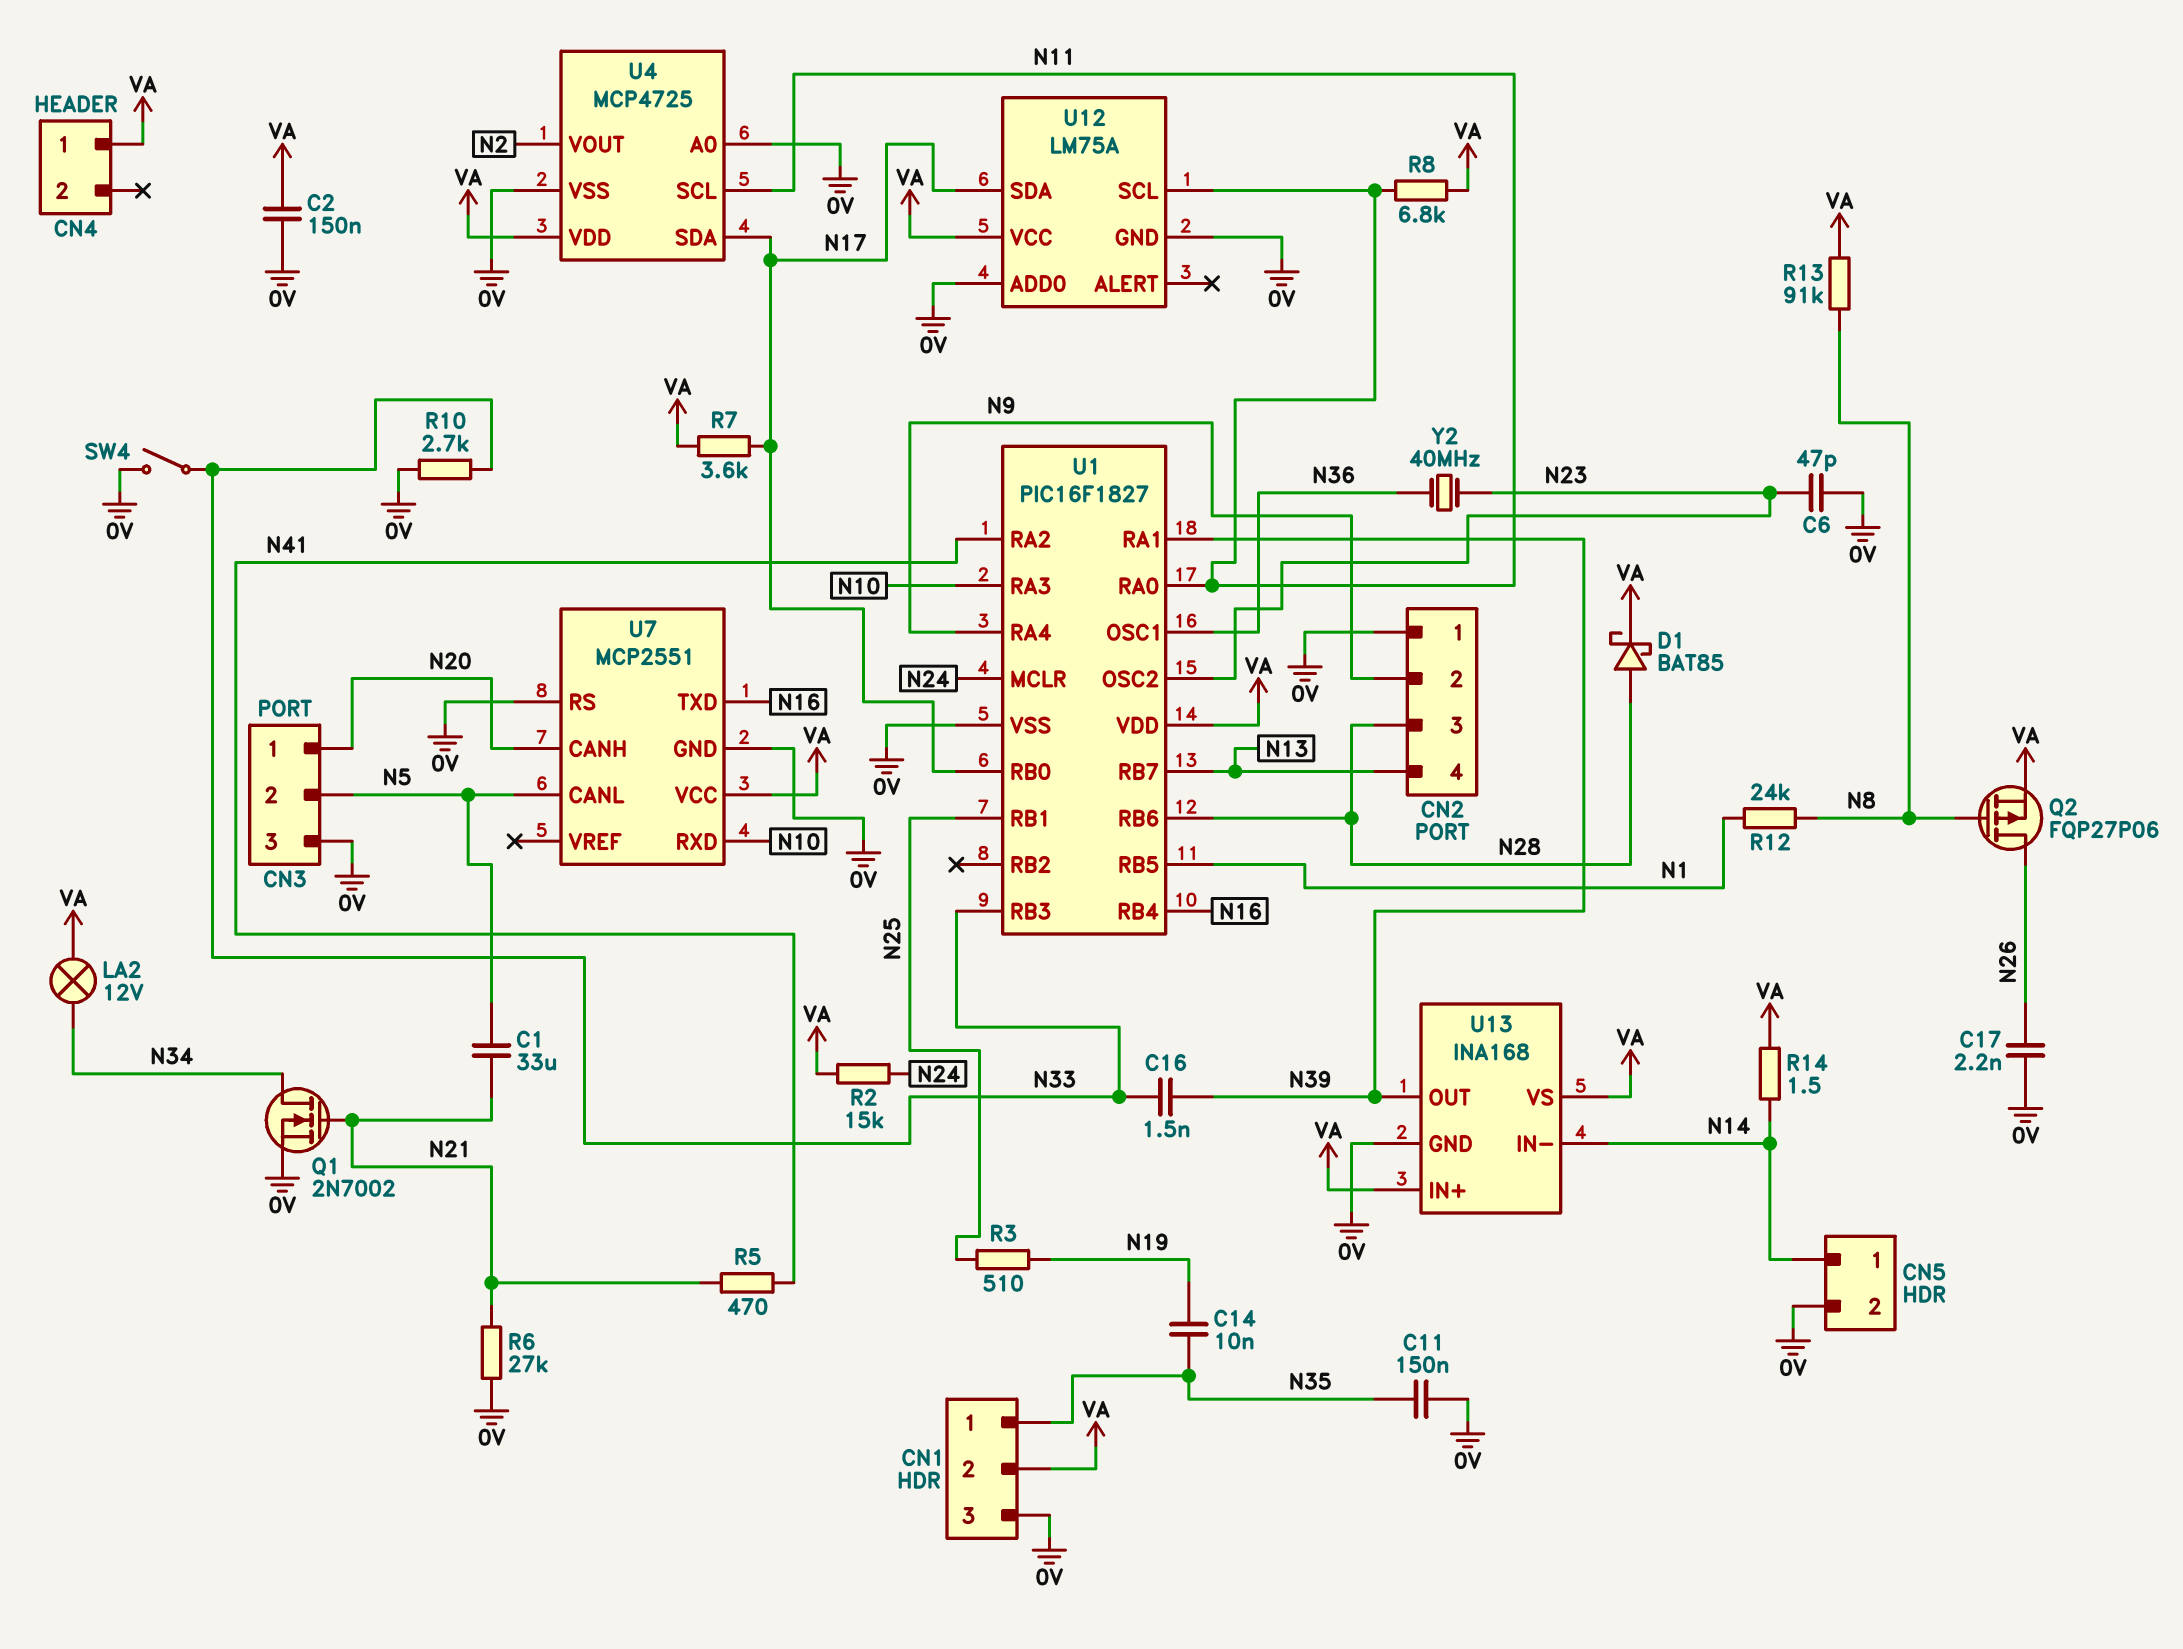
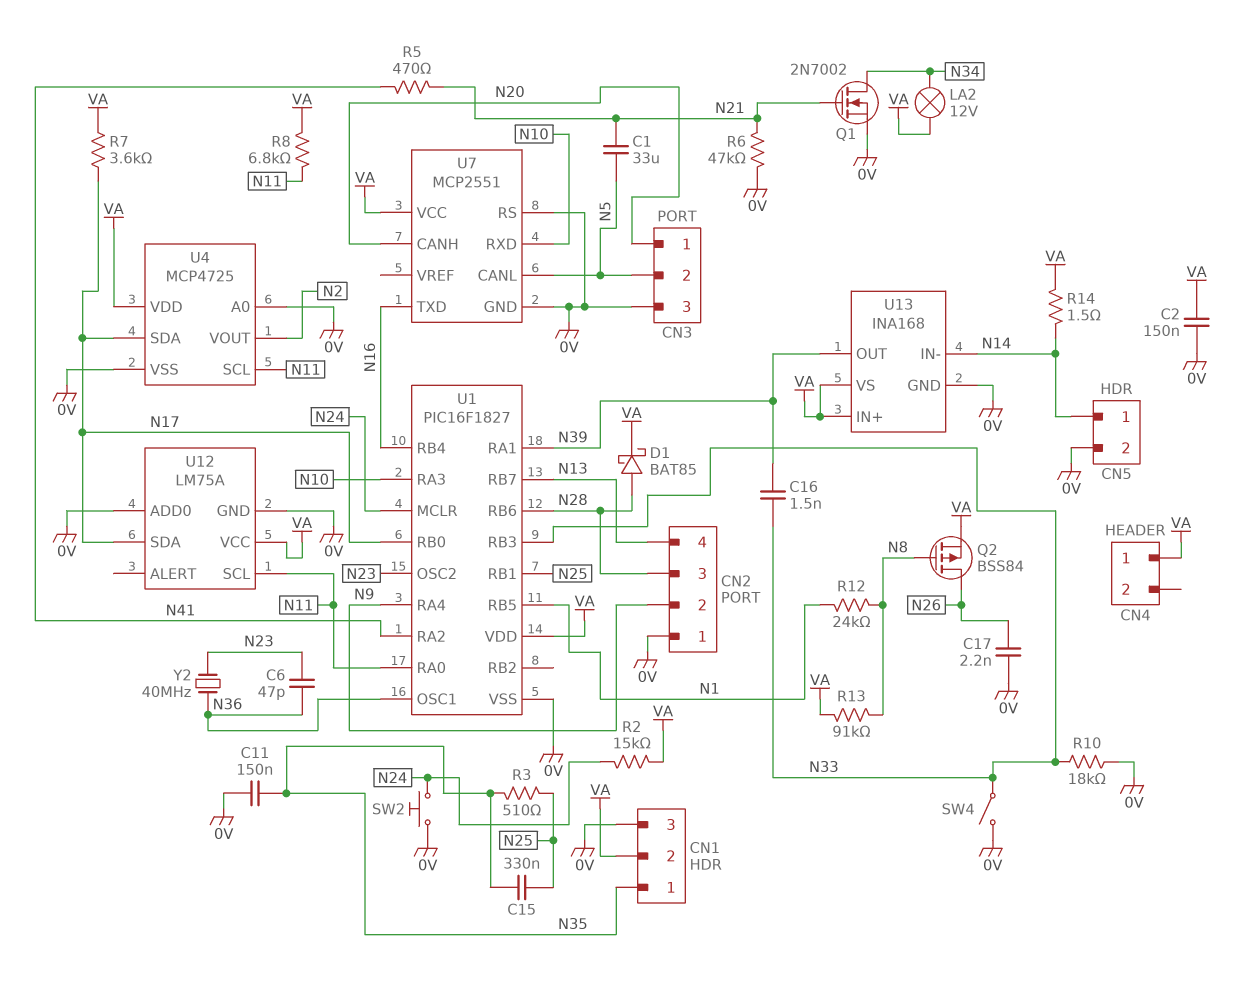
C6: 47pF (0V, N23) -> 47pF (N23, N36)
C14: 10nF (N19, N35) -> none
C15: none -> 330nF (N25, N35)
Q2: PMOS FQP27P06 (G N8, D N26, S VA) -> PMOS BSS84 (G N8, D N26, S VA)
R3: 510 (N19, N25) -> 510 (N25, N35)
R6: 27k (0V, N21) -> 47k (0V, N21)
R10: 2.7k (0V, N33) -> 18k (0V, N33)
SW2: none -> button (0V, N24)

